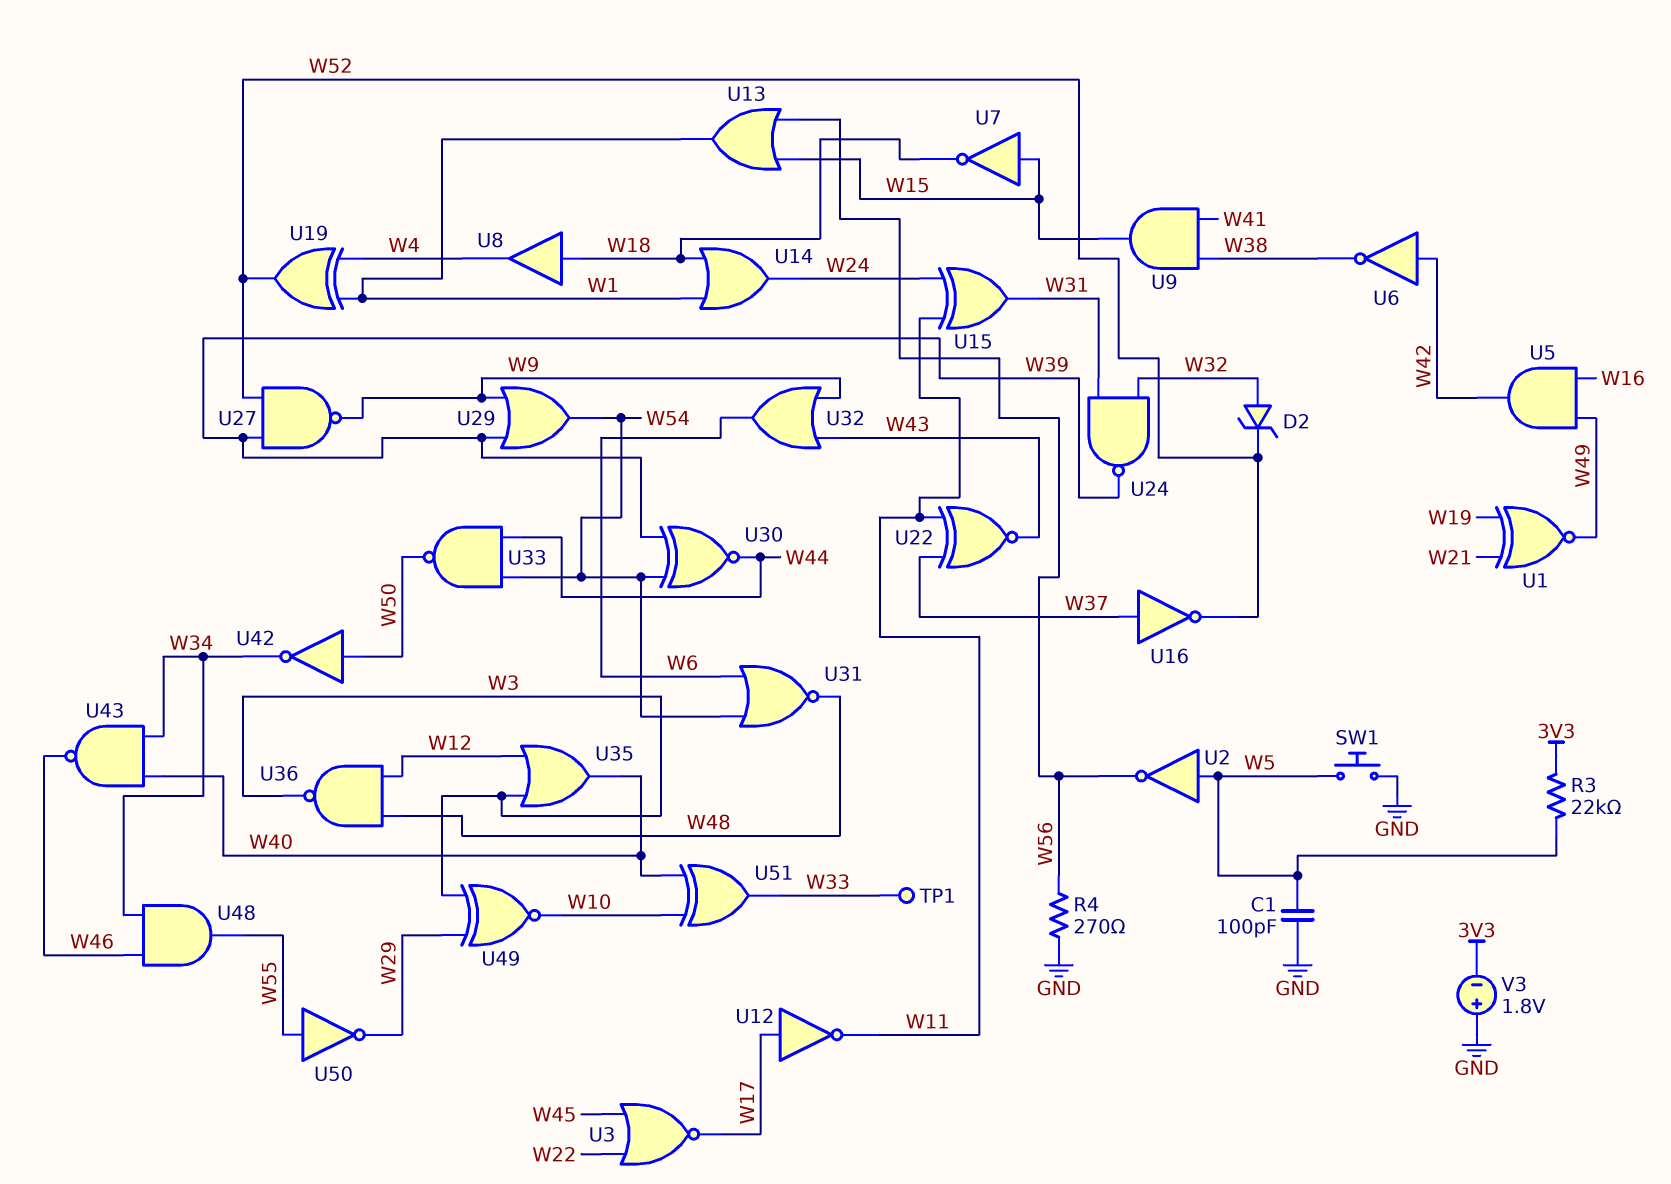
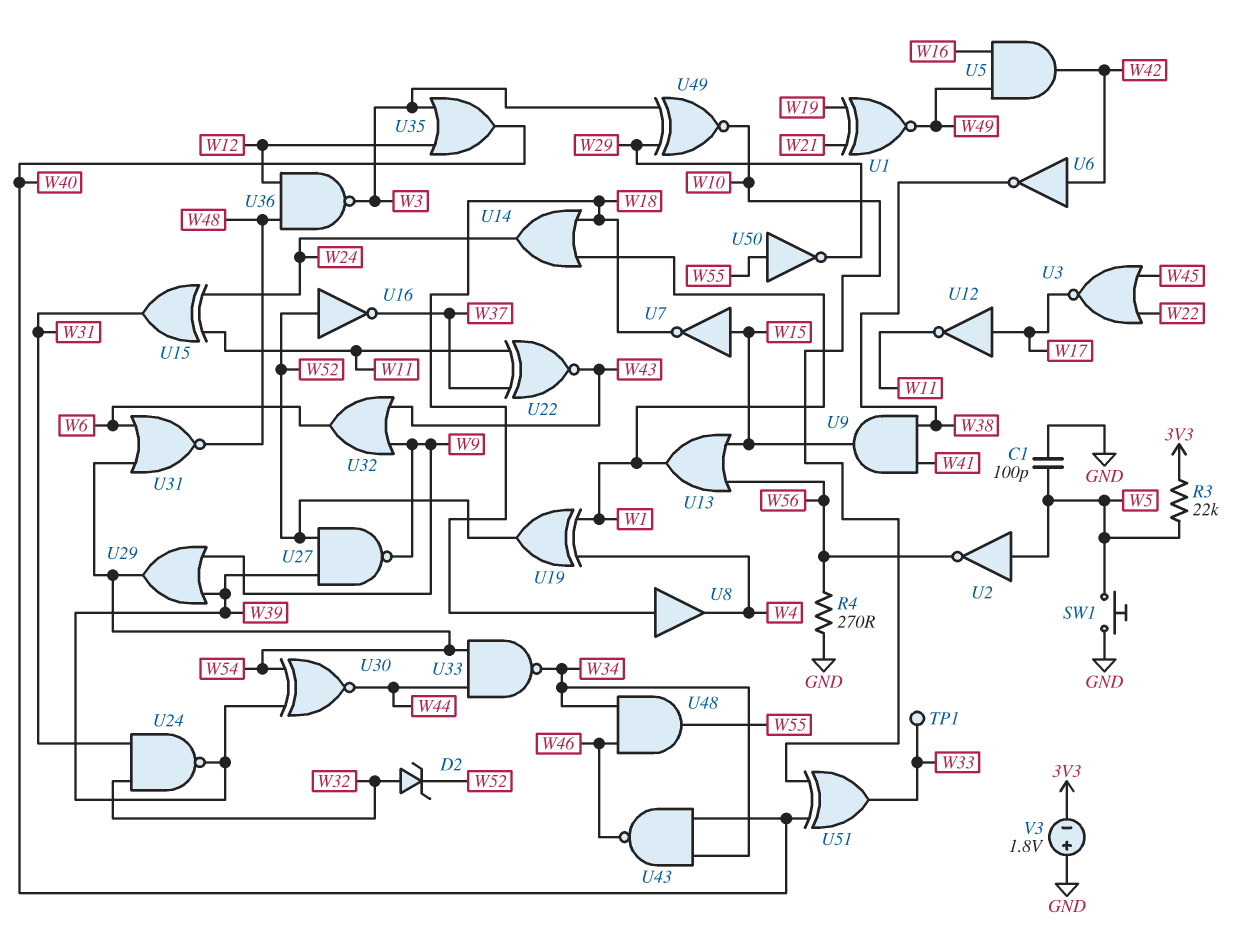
U16: NOT (in W37, out W52) -> NOT (in W52, out W37)
U33: NAND (in W44, in W54, out W50) -> NAND (in W44, in W54, out W34)
U42: NOT (in W50, out W34) -> none

